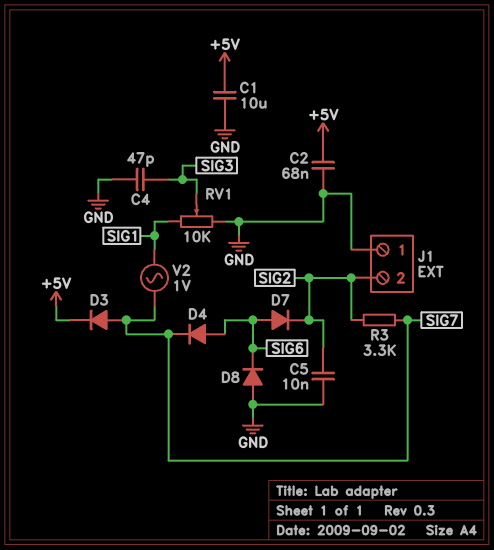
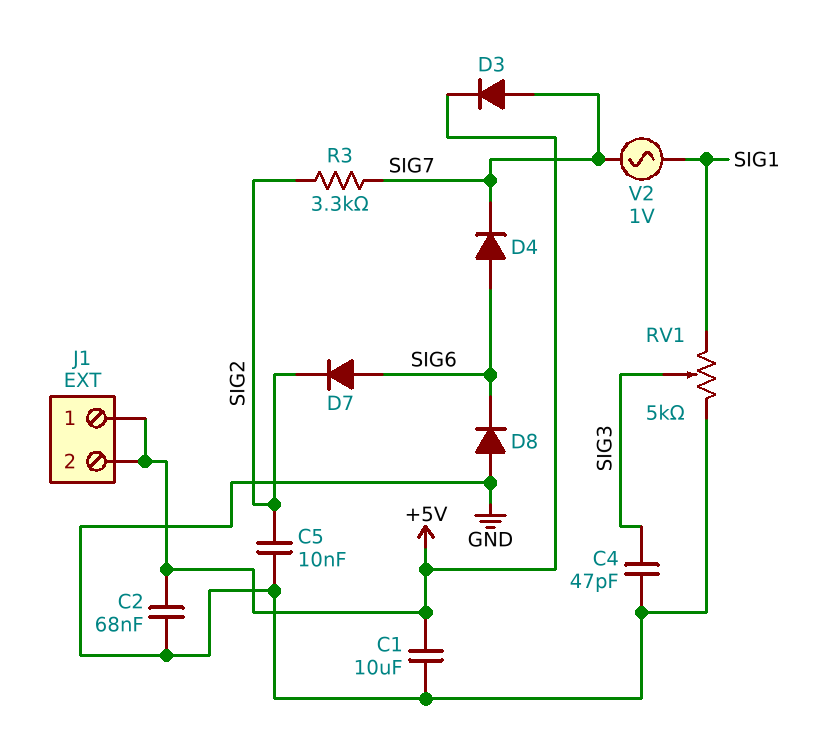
J1 pin 1: GND -> +5V
J1 pin 2: SIG2 -> +5V
RV1: 10k (GND, SIG1, wiper SIG3) -> 5k (GND, SIG1, wiper SIG3)

